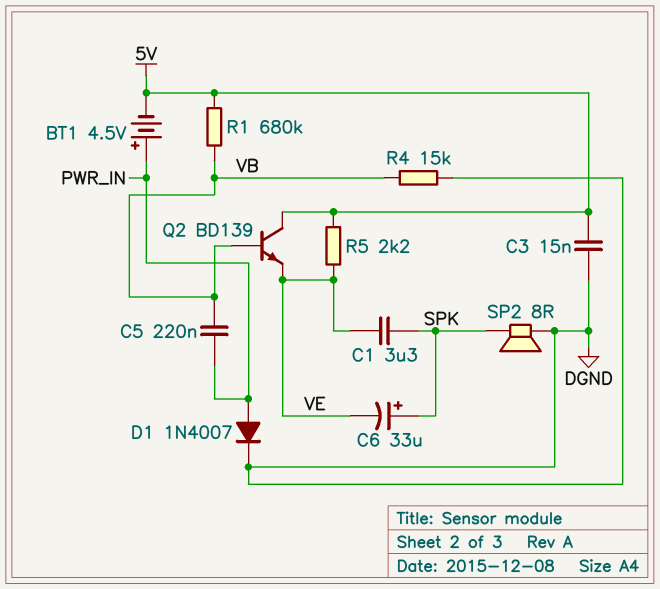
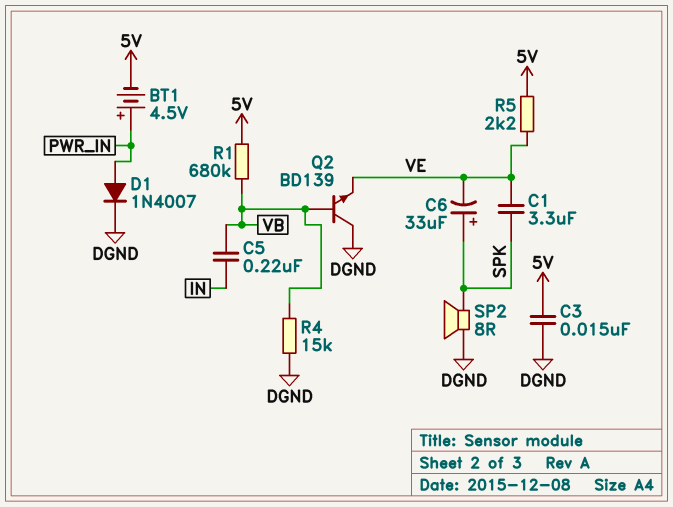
C5: 220nF (PWR_IN, VB) -> 220nF (IN, VB)
Q2: NPN BD139 (B VB, C 5V, E VE) -> NPN BD139 (B VB, C DGND, E VE)

